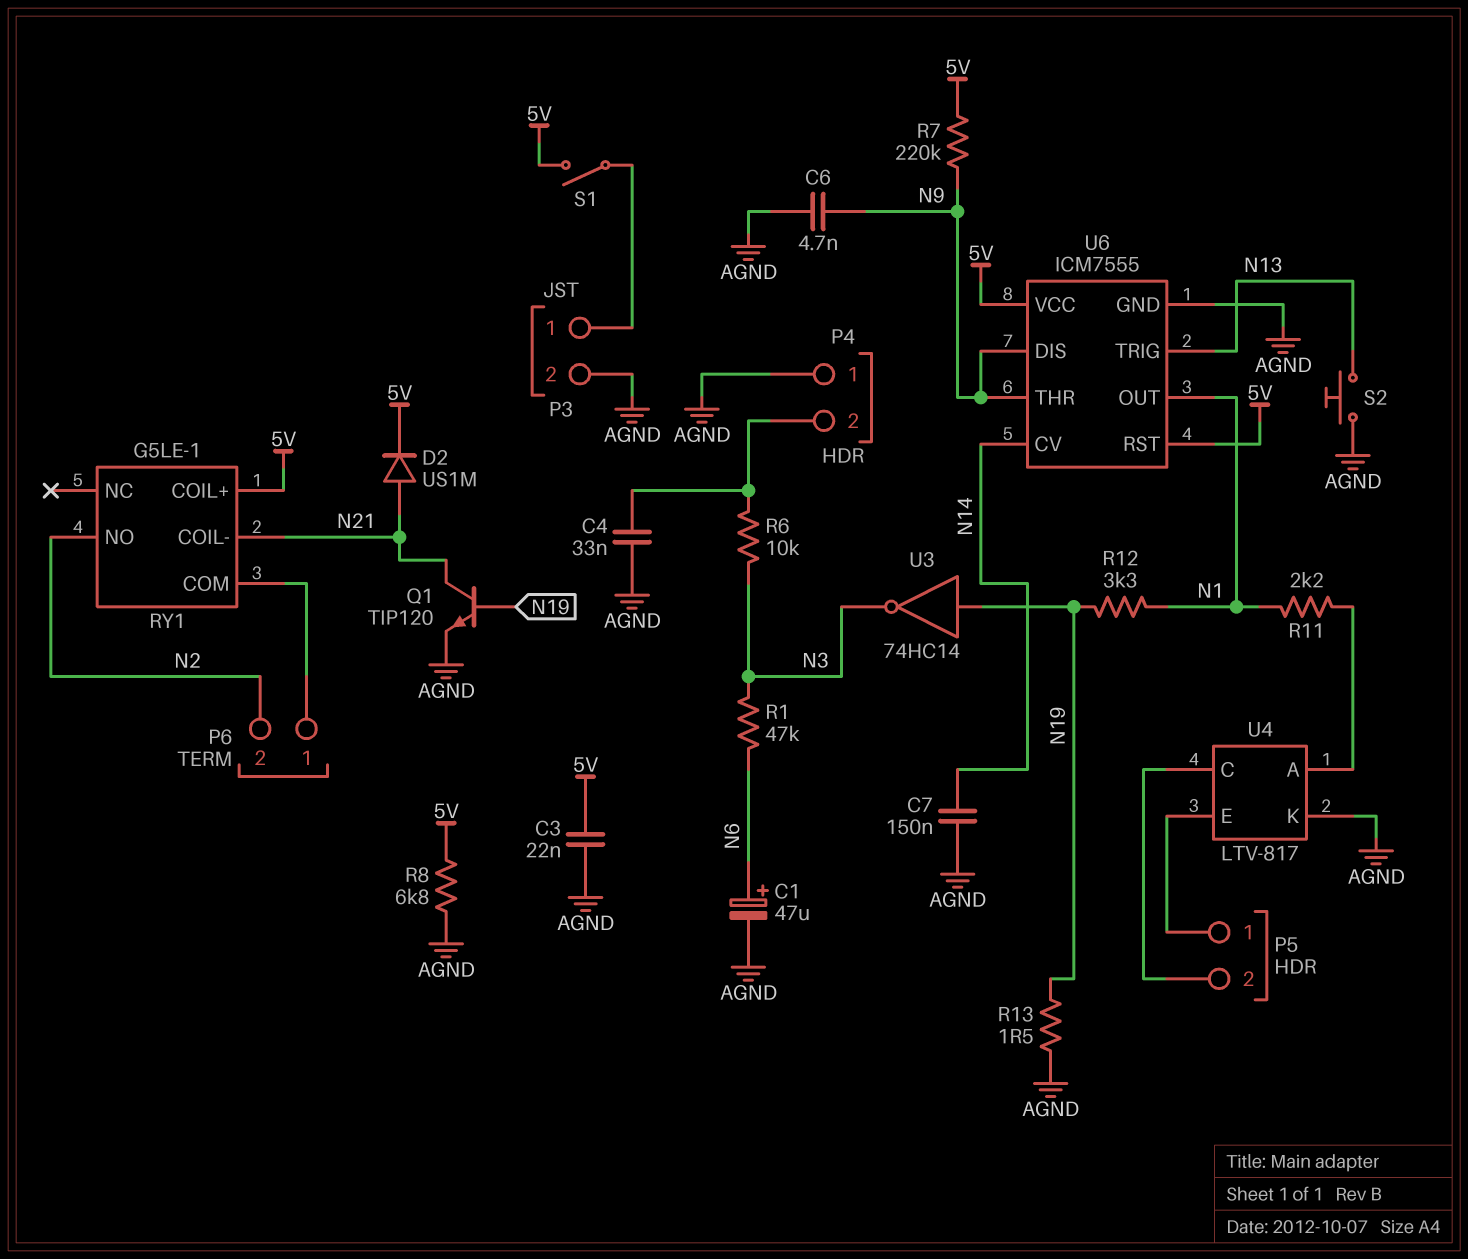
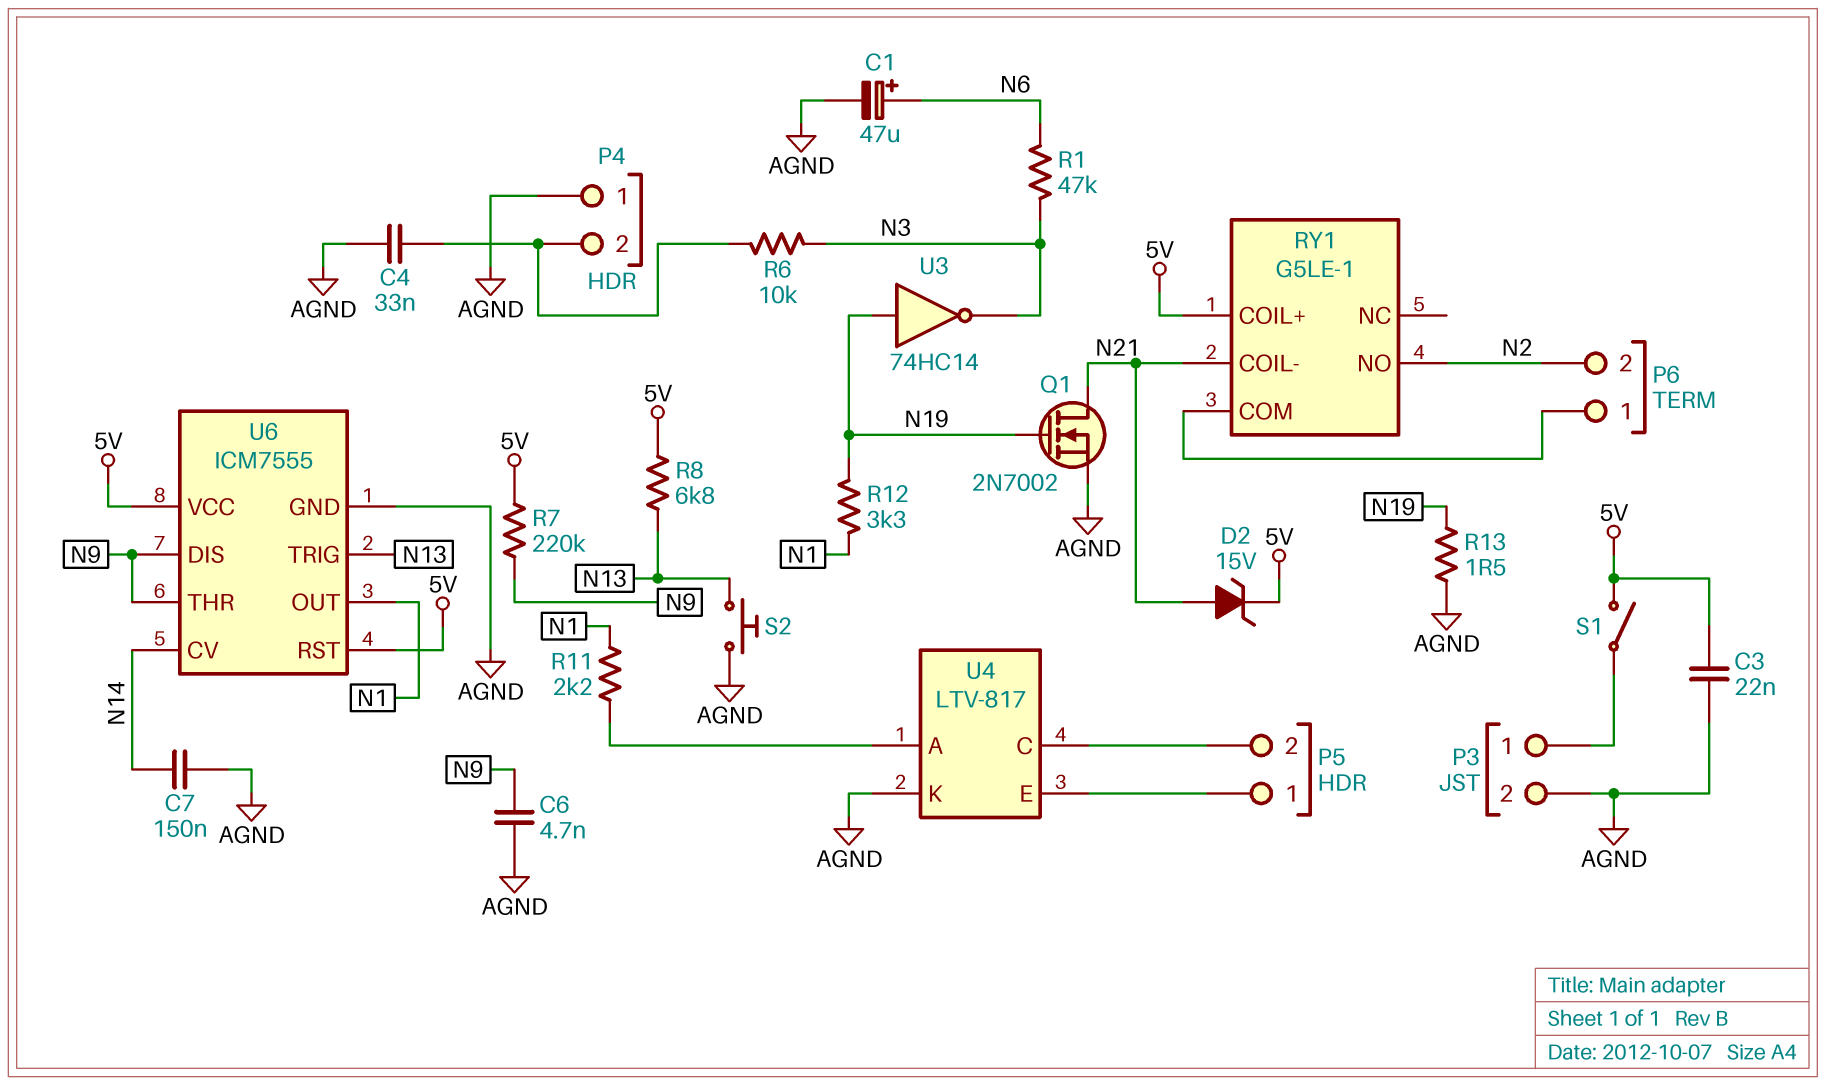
D2: diode US1M (A N21, K 5V) -> zener 15V (A N21, K 5V)
Q1: NPN TIP120 (B N19, C N21, E AGND) -> NMOS 2N7002 (G N19, D N21, S AGND)
R8: 6.8k (5V, AGND) -> 6.8k (5V, N13)

